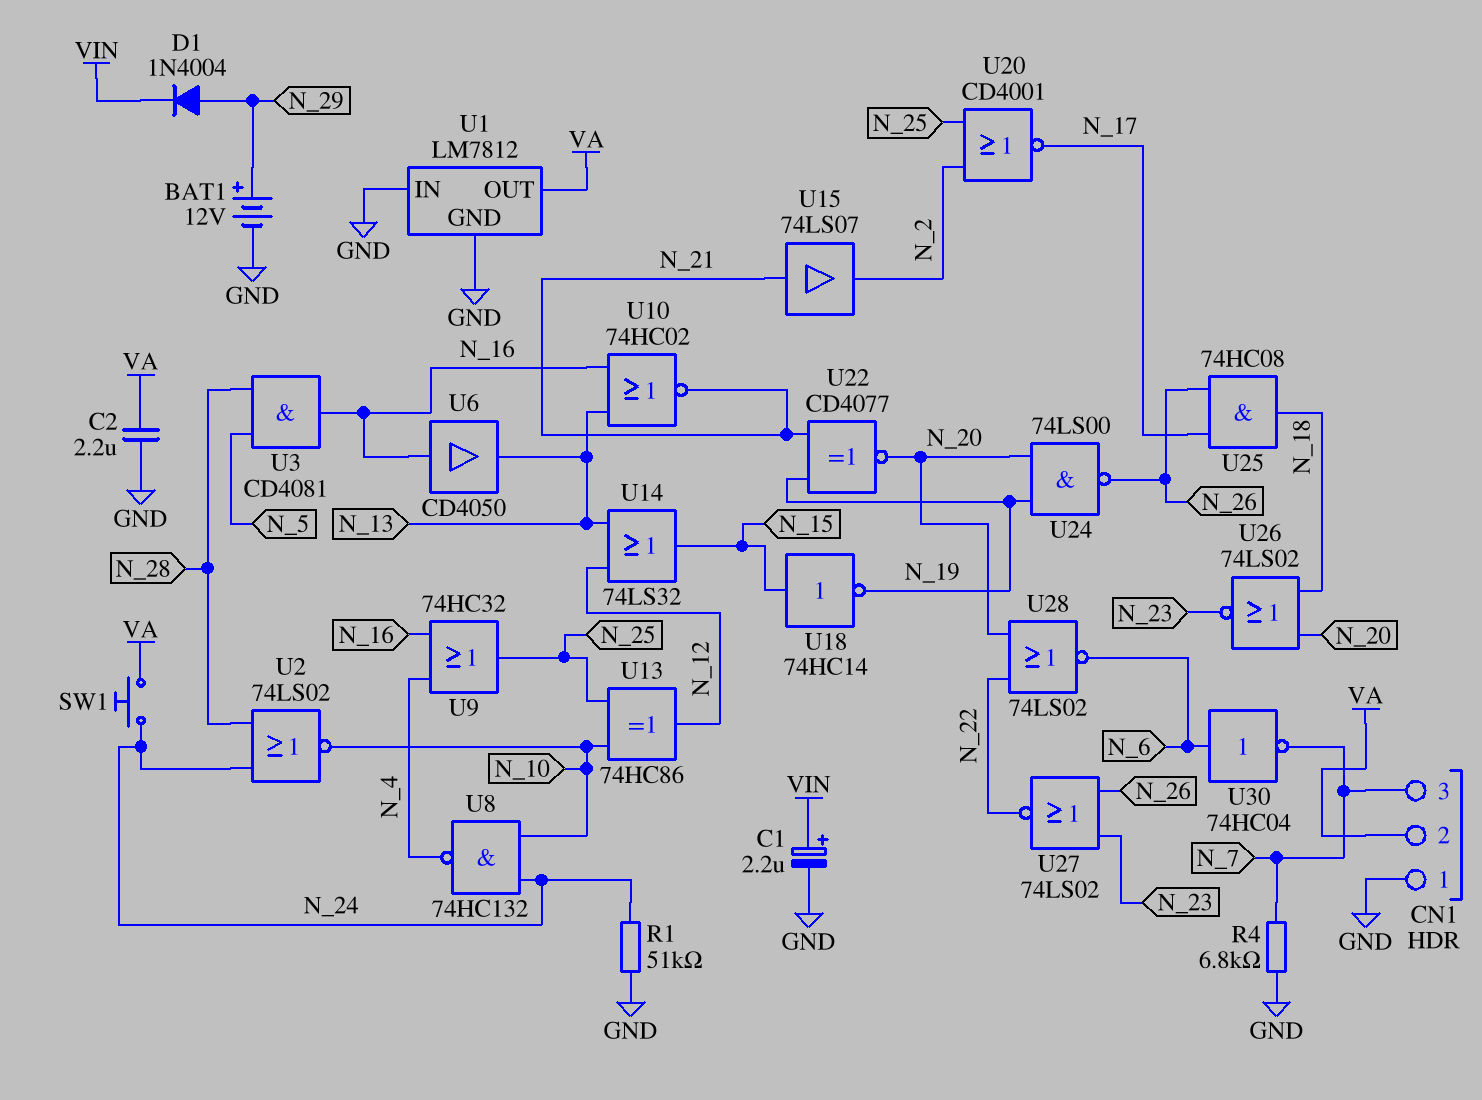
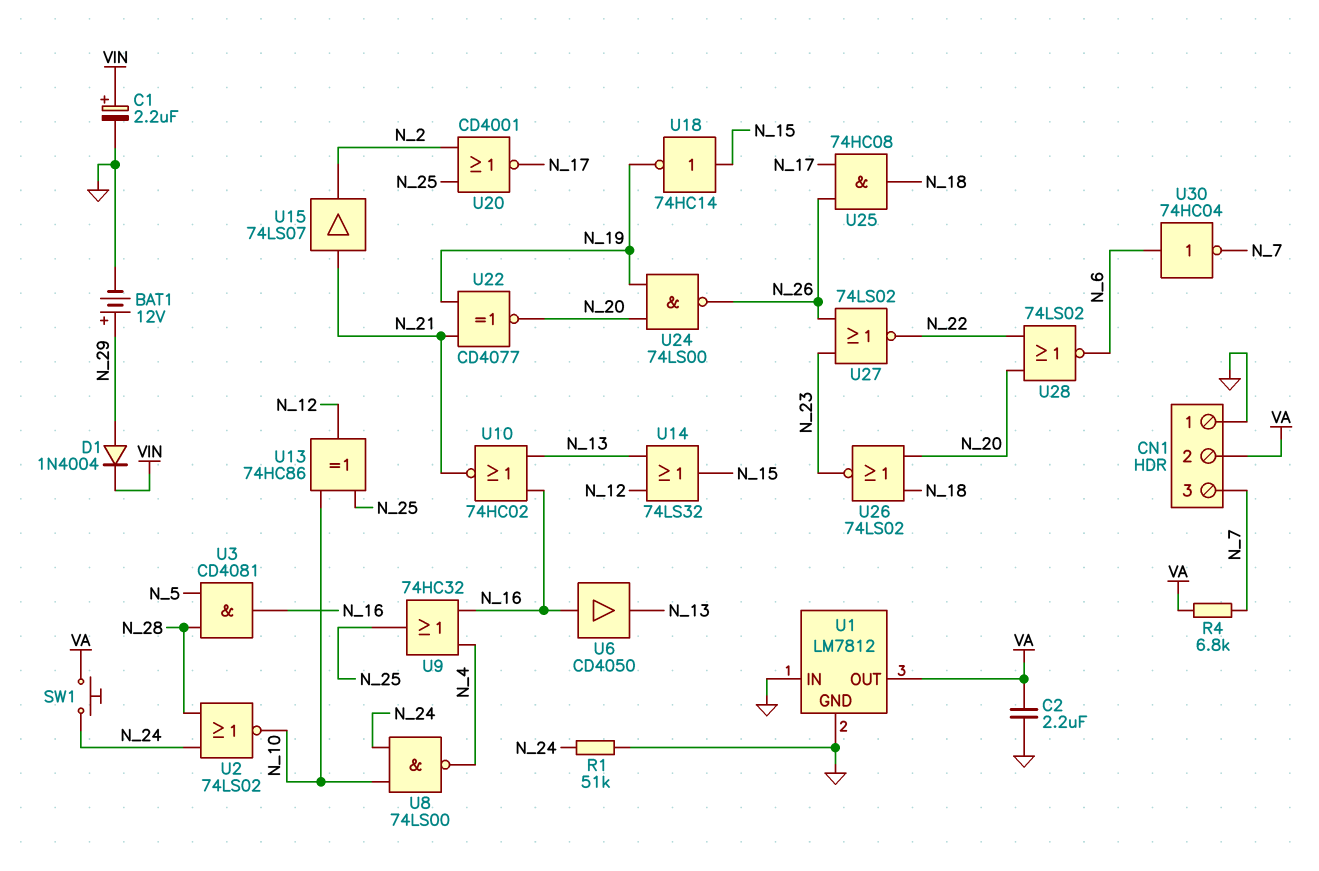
R4: 6.8k (GND, N_7) -> 6.8k (N_7, VA)
U8: NAND 74HC132 (in N_10, in N_24, out N_4) -> NAND 74LS00 (in N_10, in N_24, out N_4)

